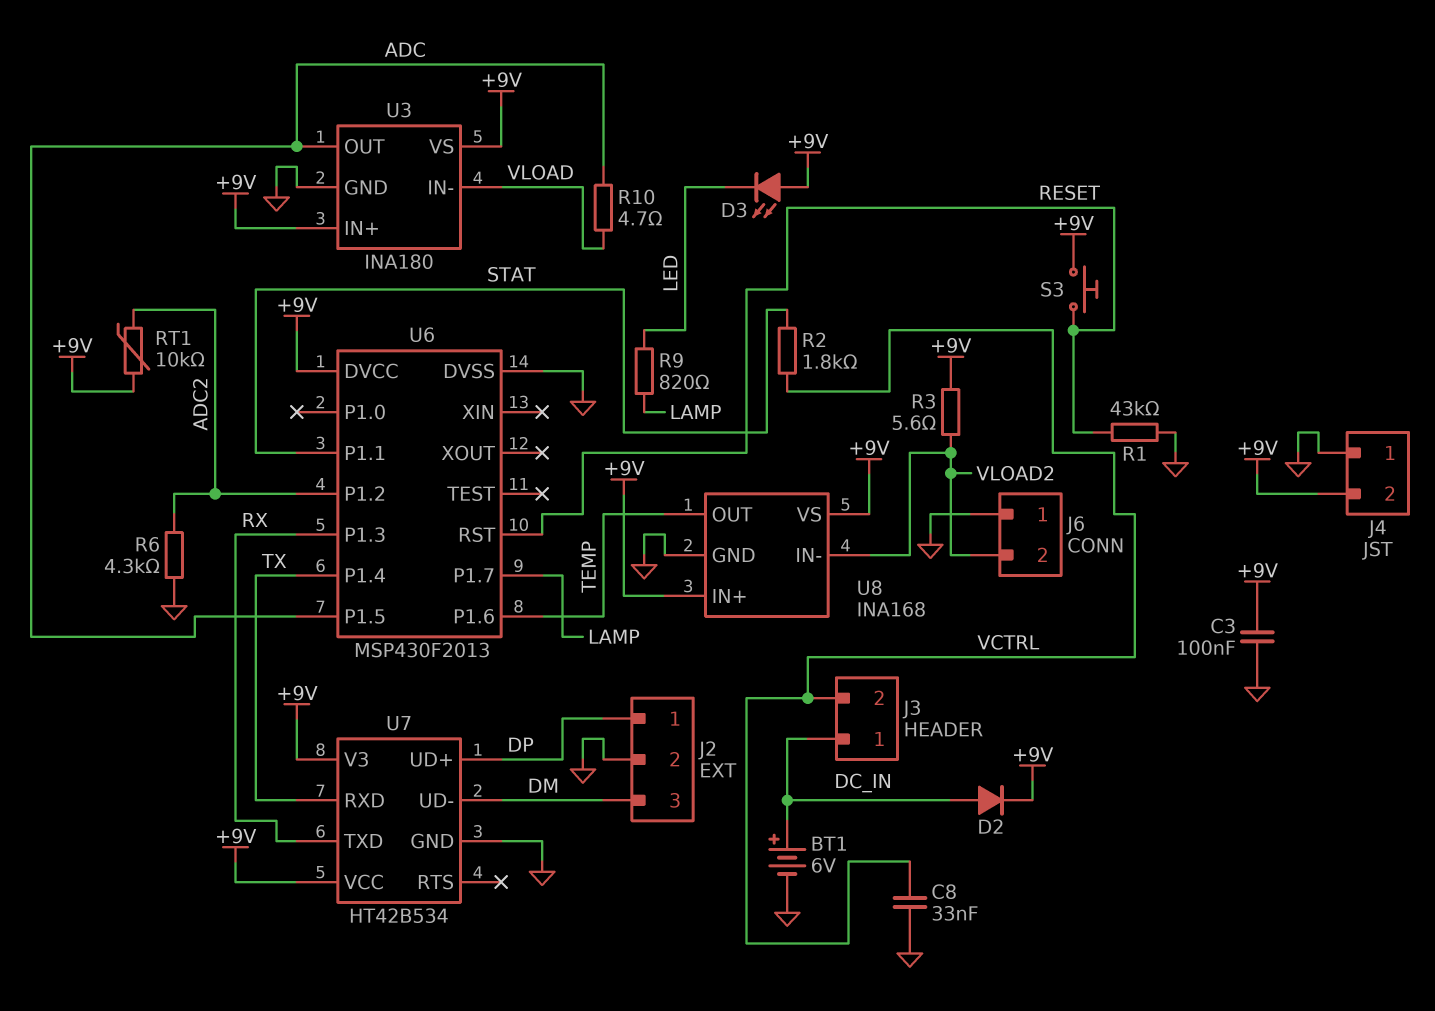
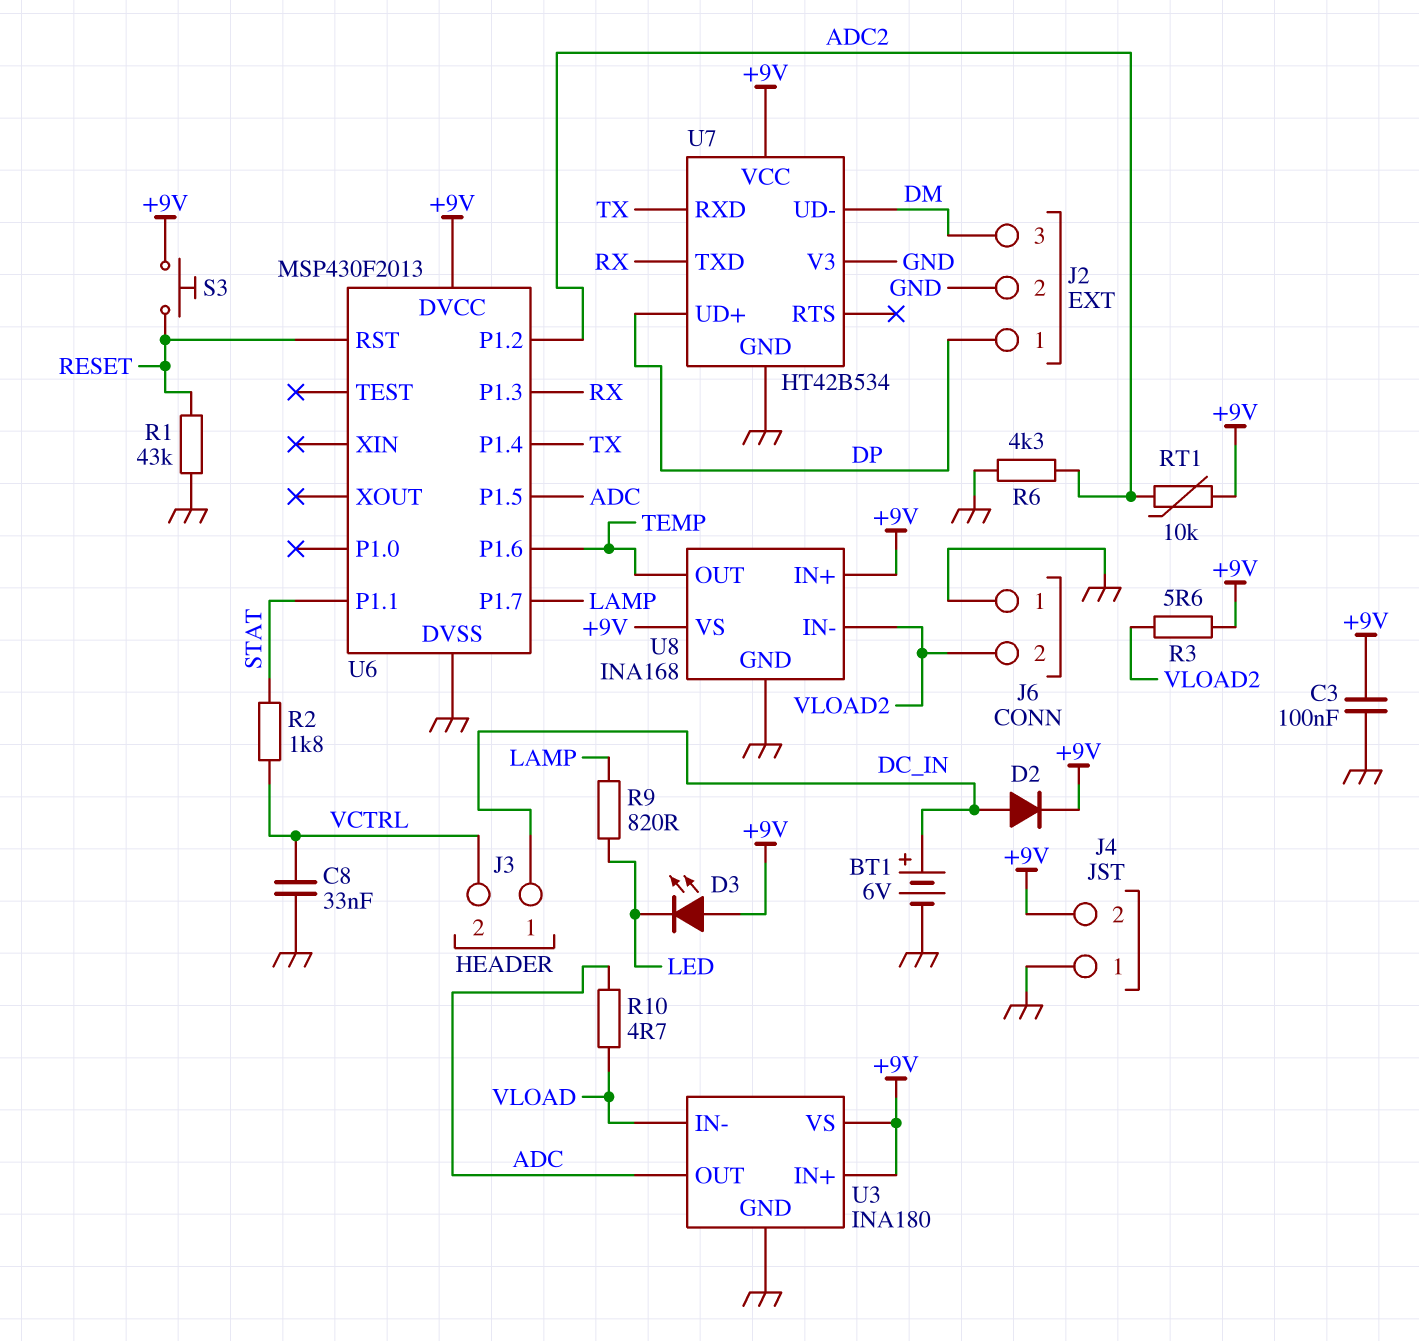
U7 pin V3: +9V -> GND

